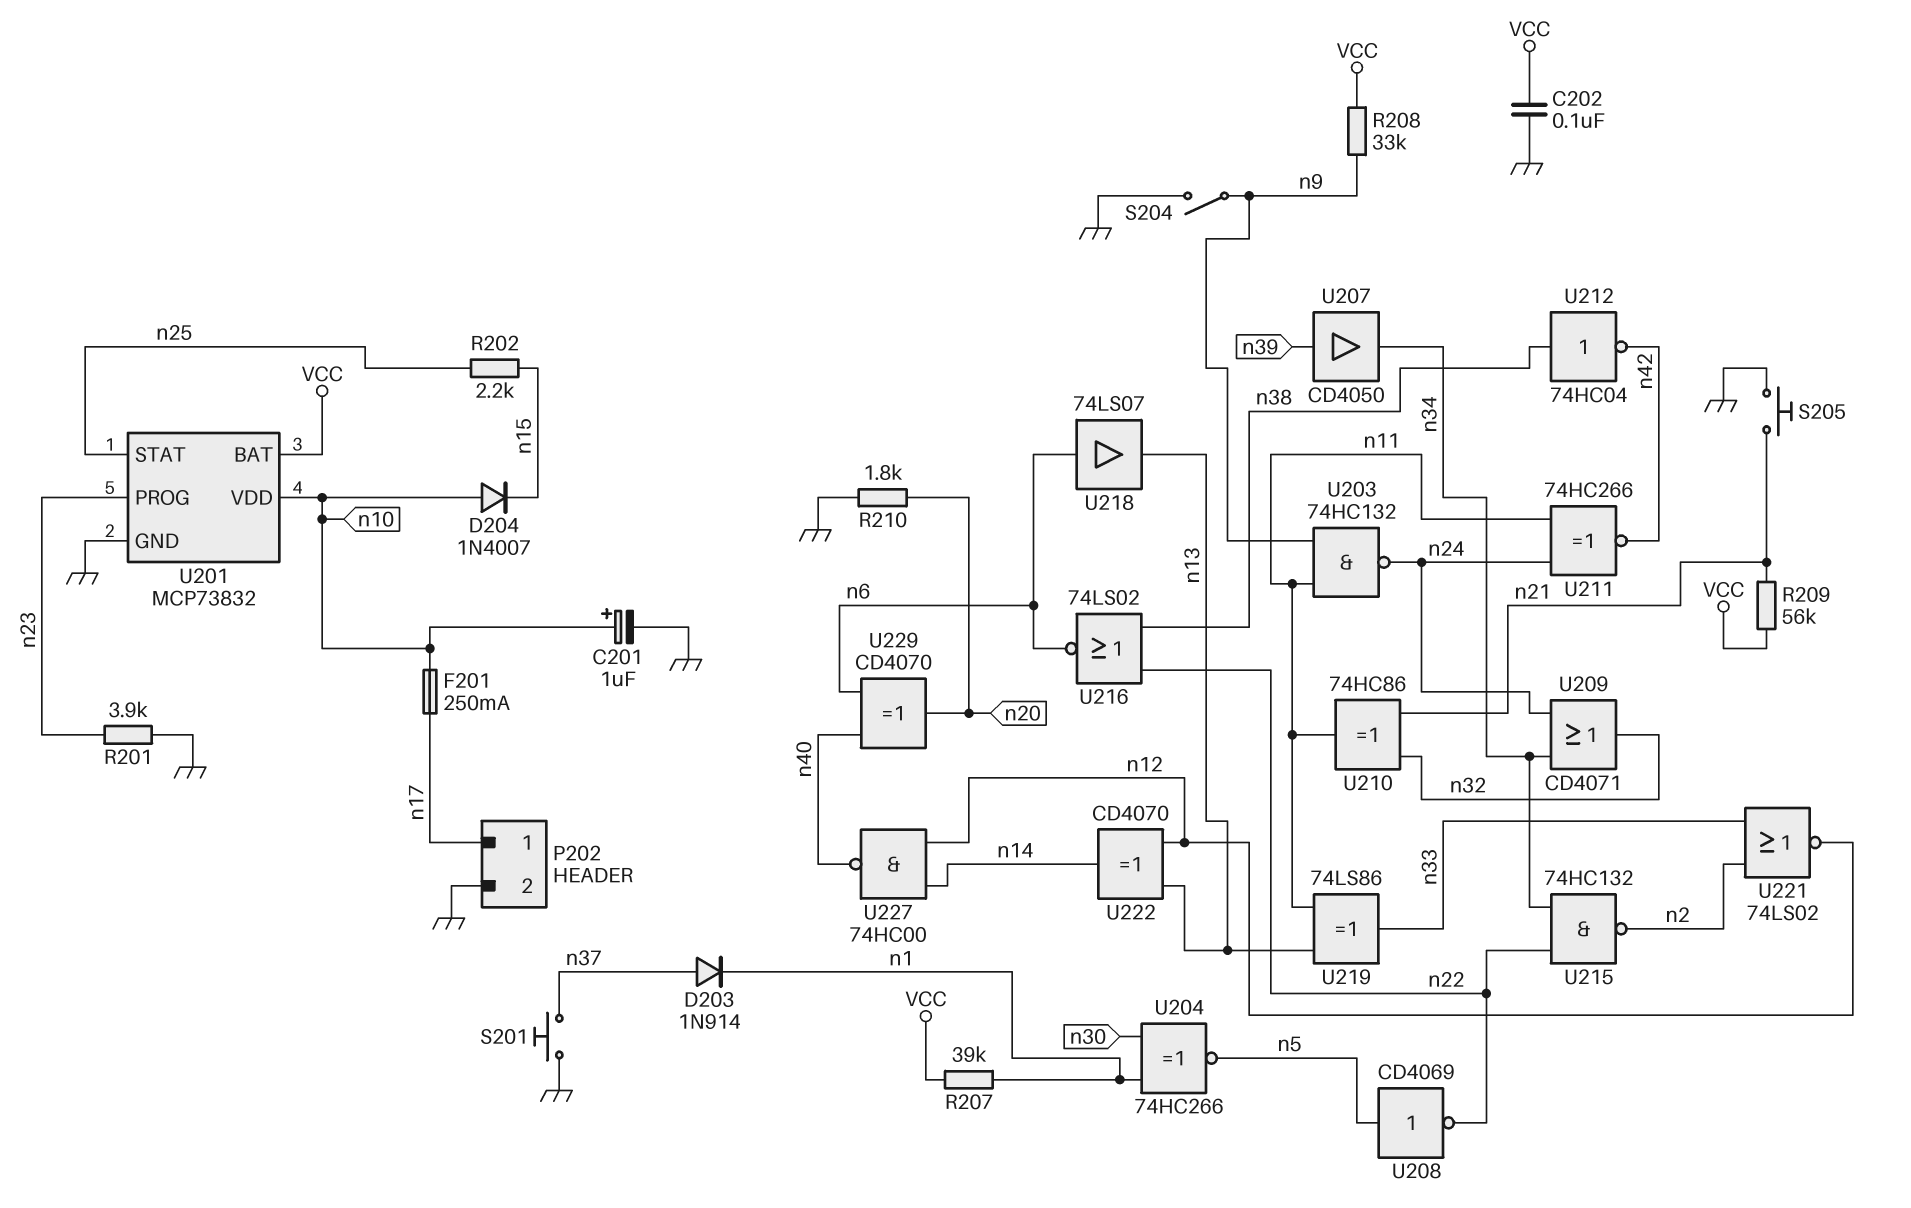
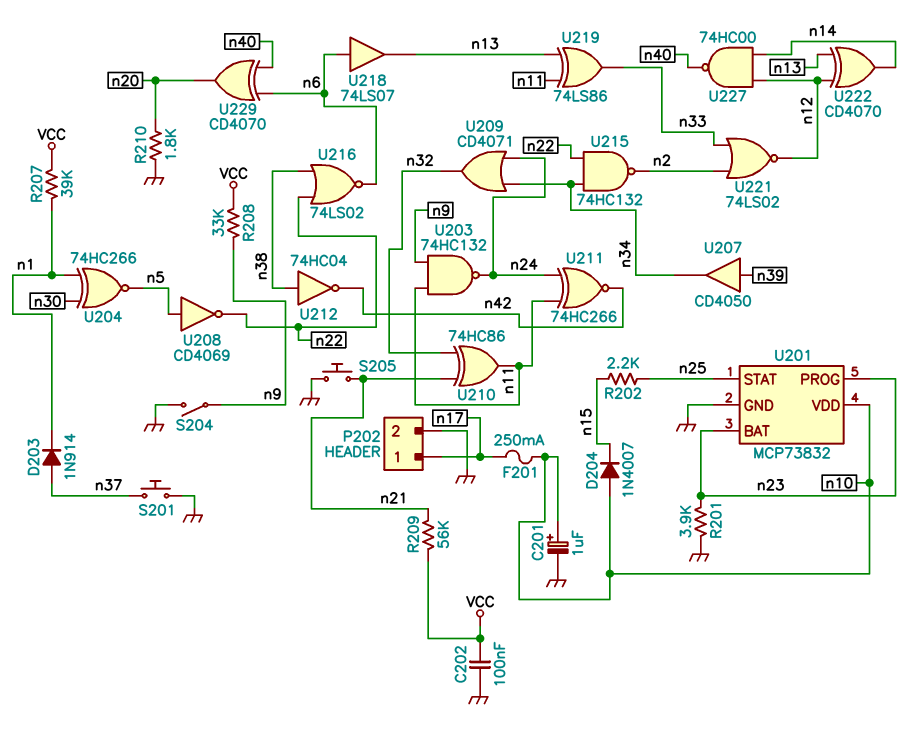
U201 pin BAT: VCC -> n23

